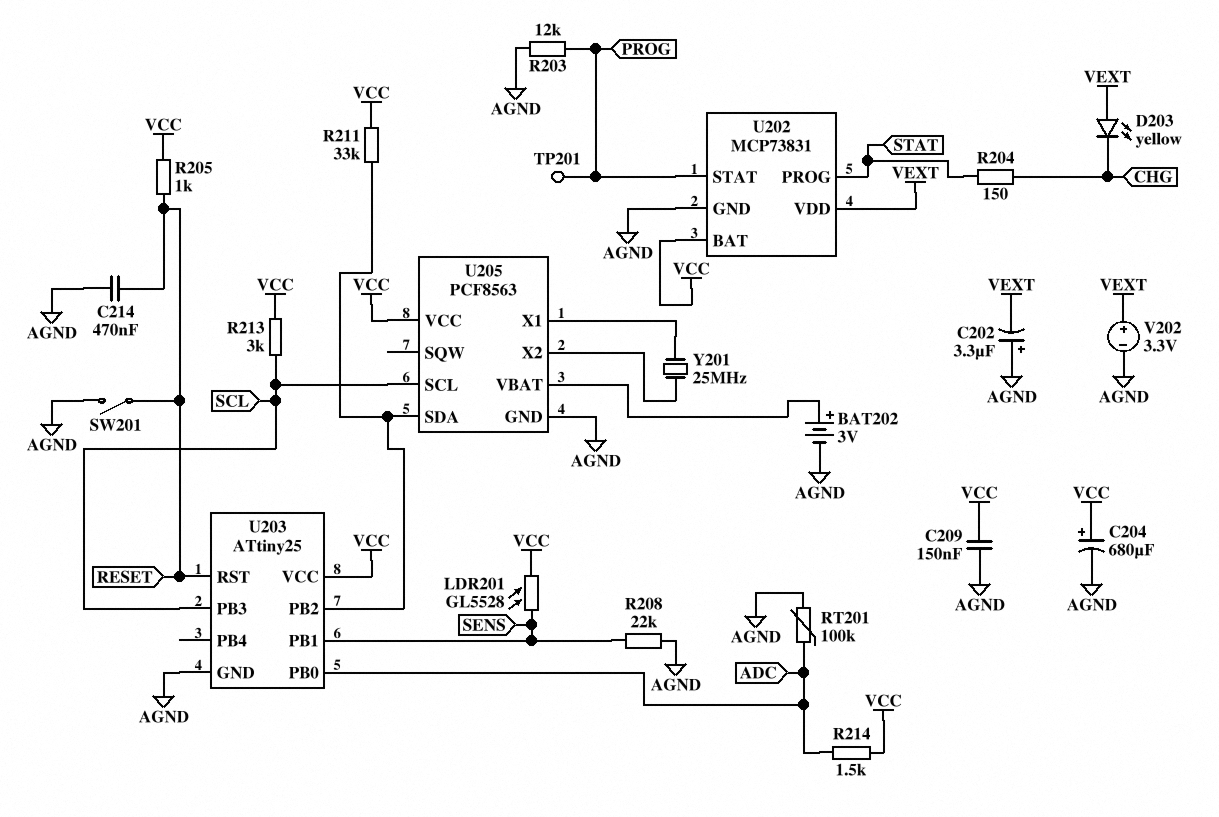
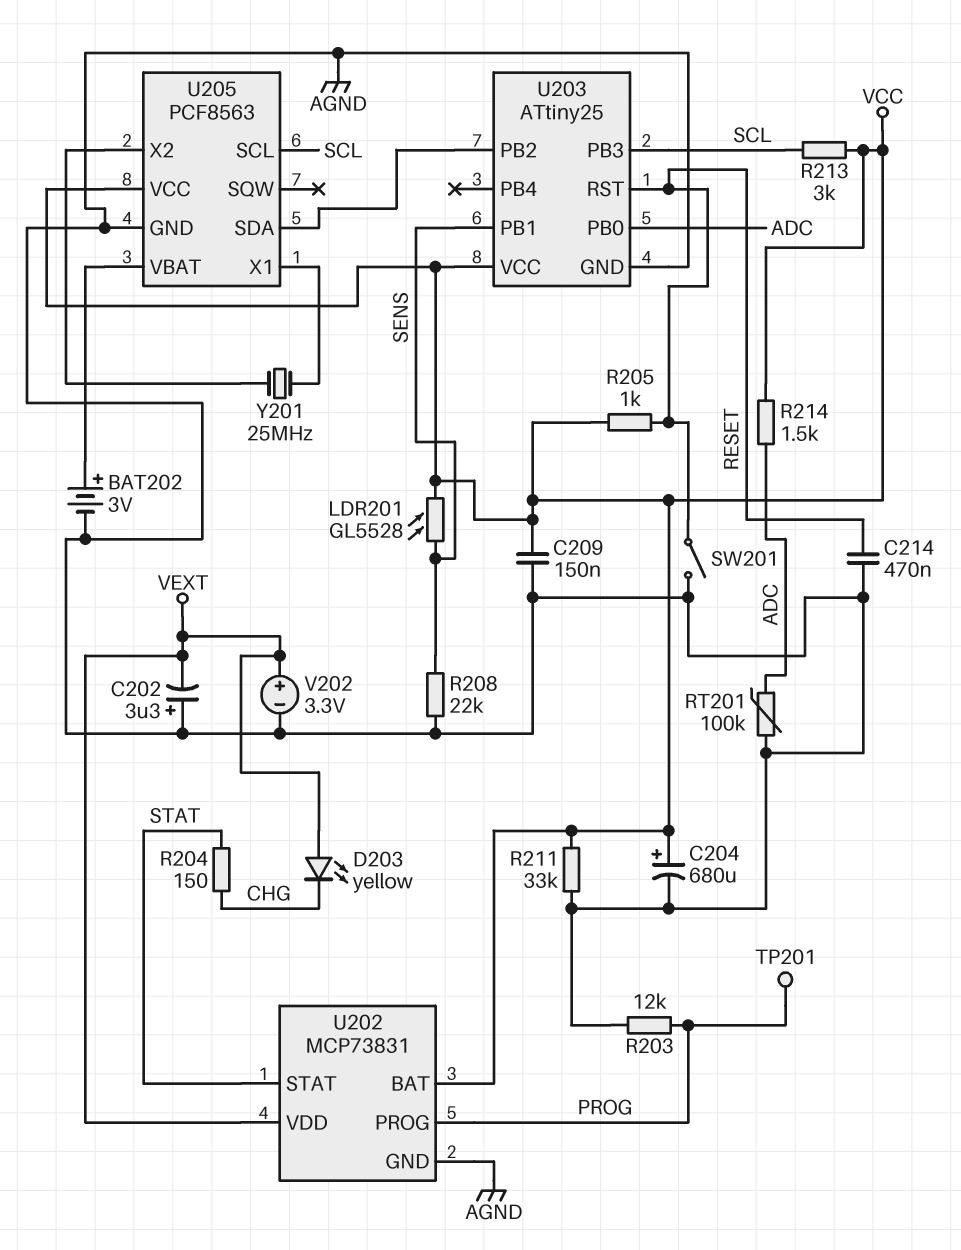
R211: 33k (U203/PB2, VCC) -> 33k (AGND, VCC)
U202 pin PROG: STAT -> PROG
U202 pin STAT: PROG -> STAT

